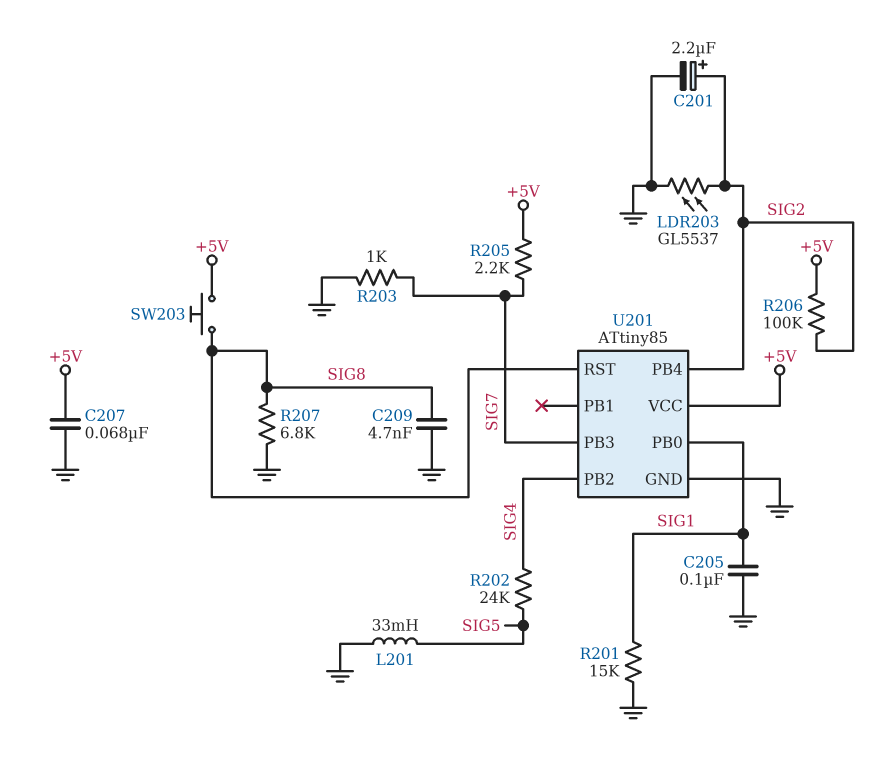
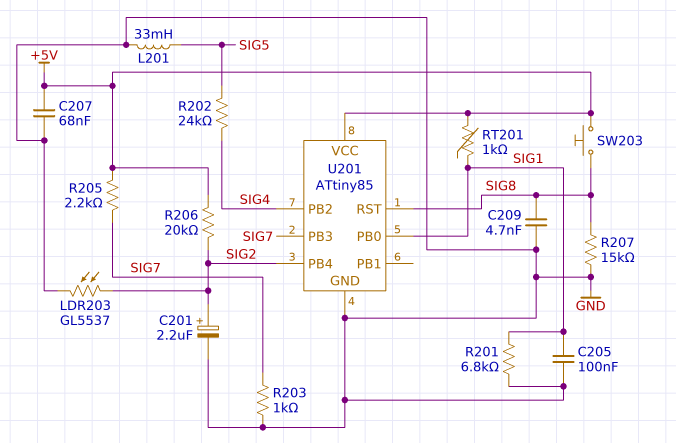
R201: 15k (GND, SIG1) -> 6.8k (GND, SIG1)
R206: 100k (+5V, SIG2) -> 20k (+5V, SIG2)
R207: 6.8k (GND, SIG8) -> 15k (GND, SIG8)
RT201: none -> 1k (+5V, SIG1)

